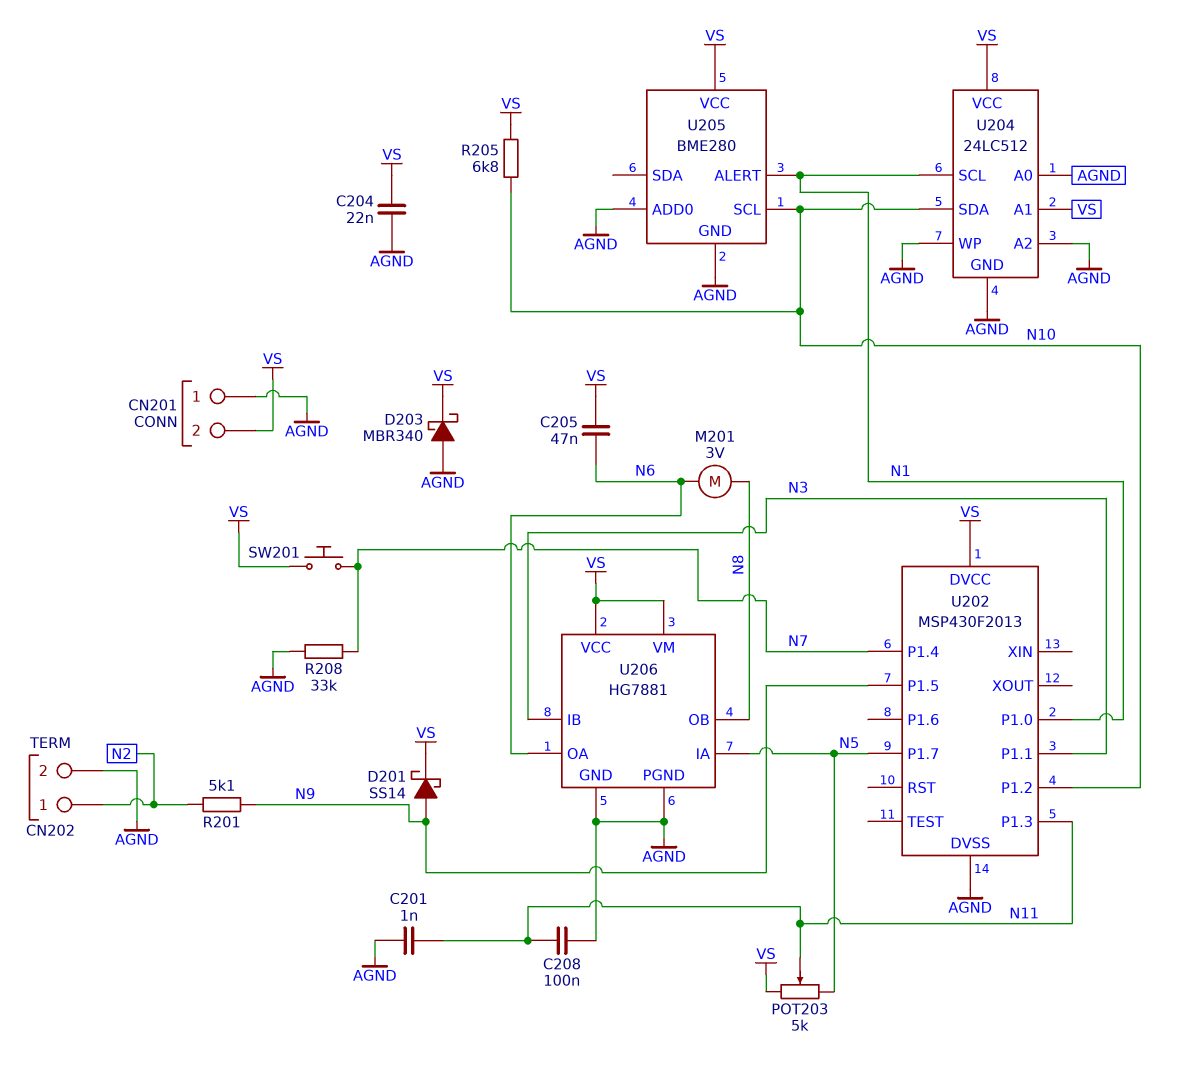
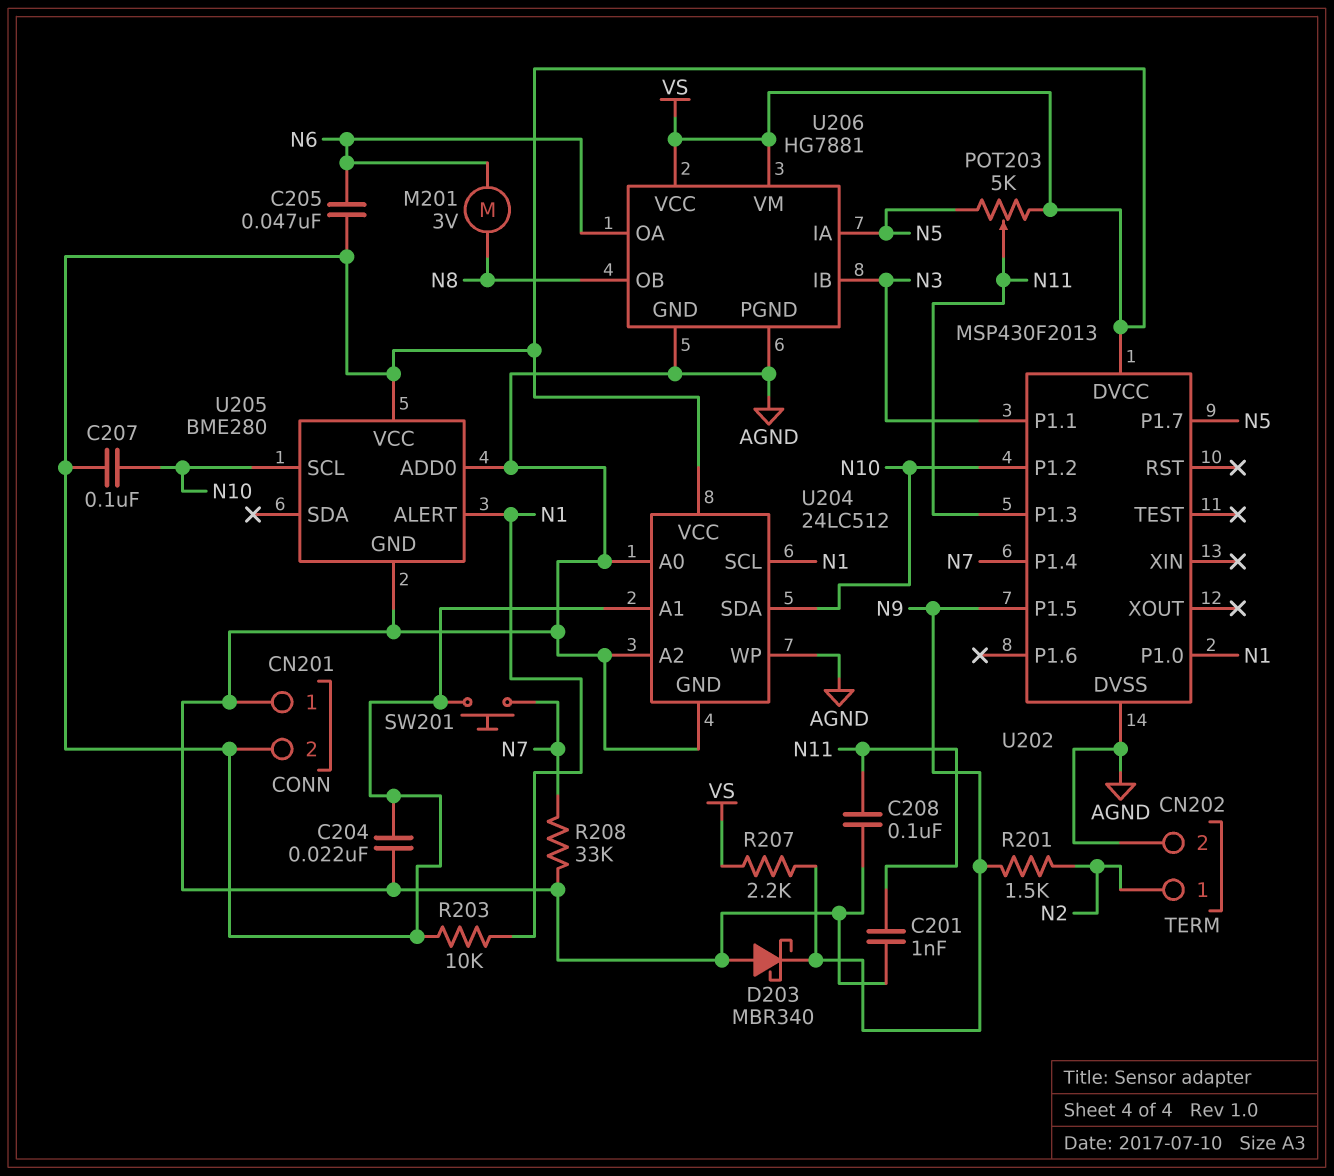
C207: none -> 100nF (N10, VS)
D201: schottky SS14 (A N9, K VS) -> none
D203: schottky MBR340 (A AGND, K VS) -> schottky MBR340 (A AGND, K N9)
R201: 5.1k (N2, N9) -> 1.5k (N2, N9)
R203: none -> 10k (N1, VS)
R205: 6.8k (N10, VS) -> none
R207: none -> 2.2k (N9, VS)

